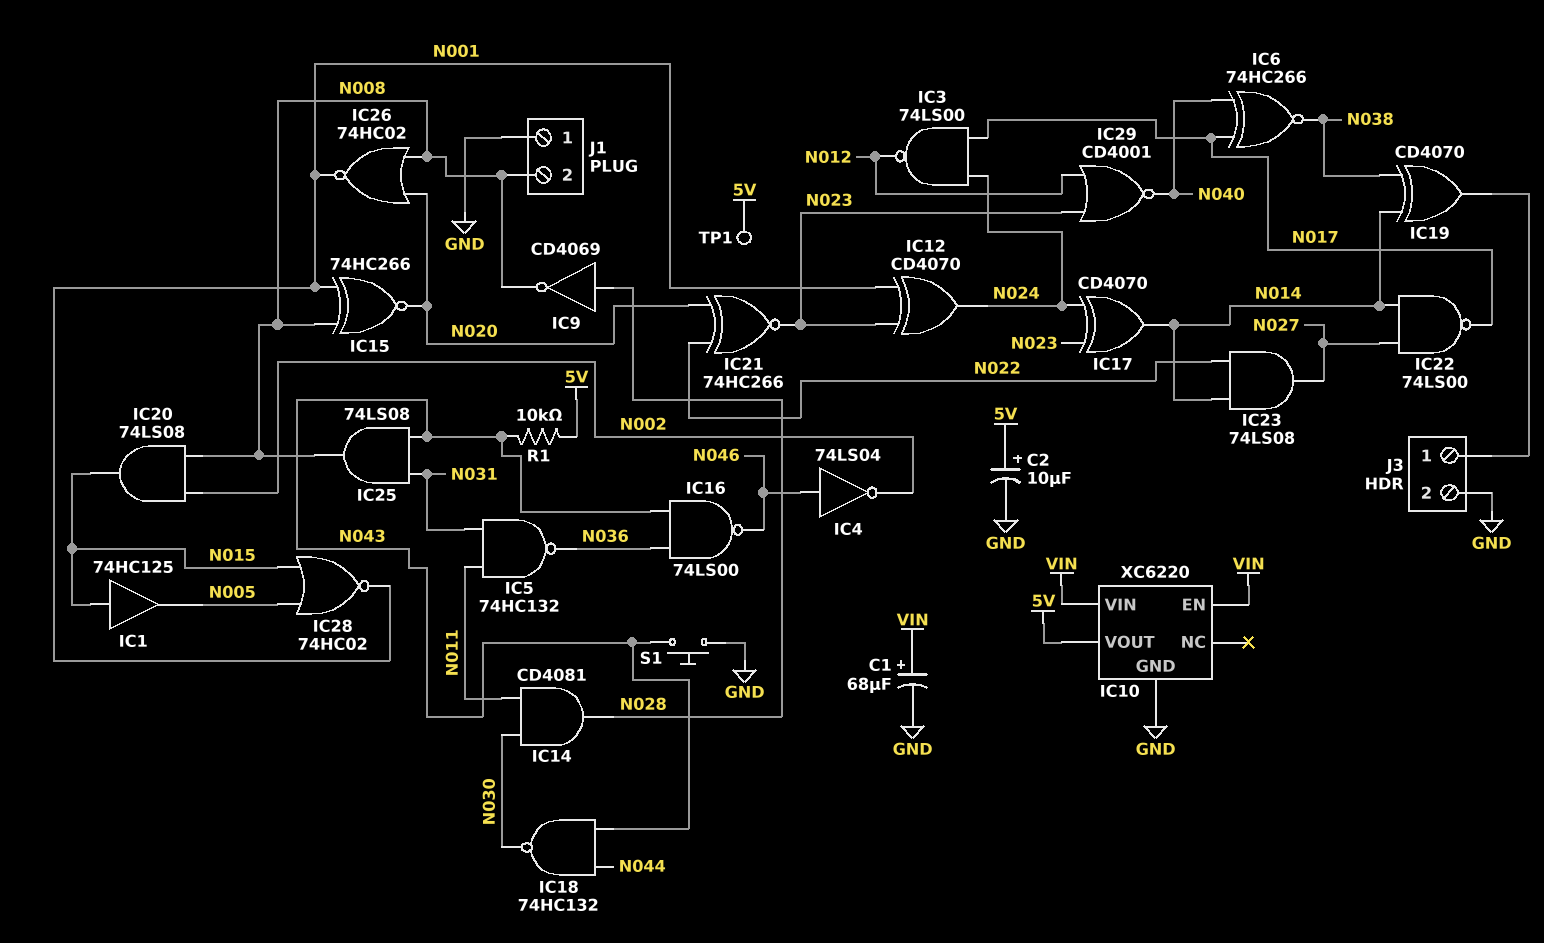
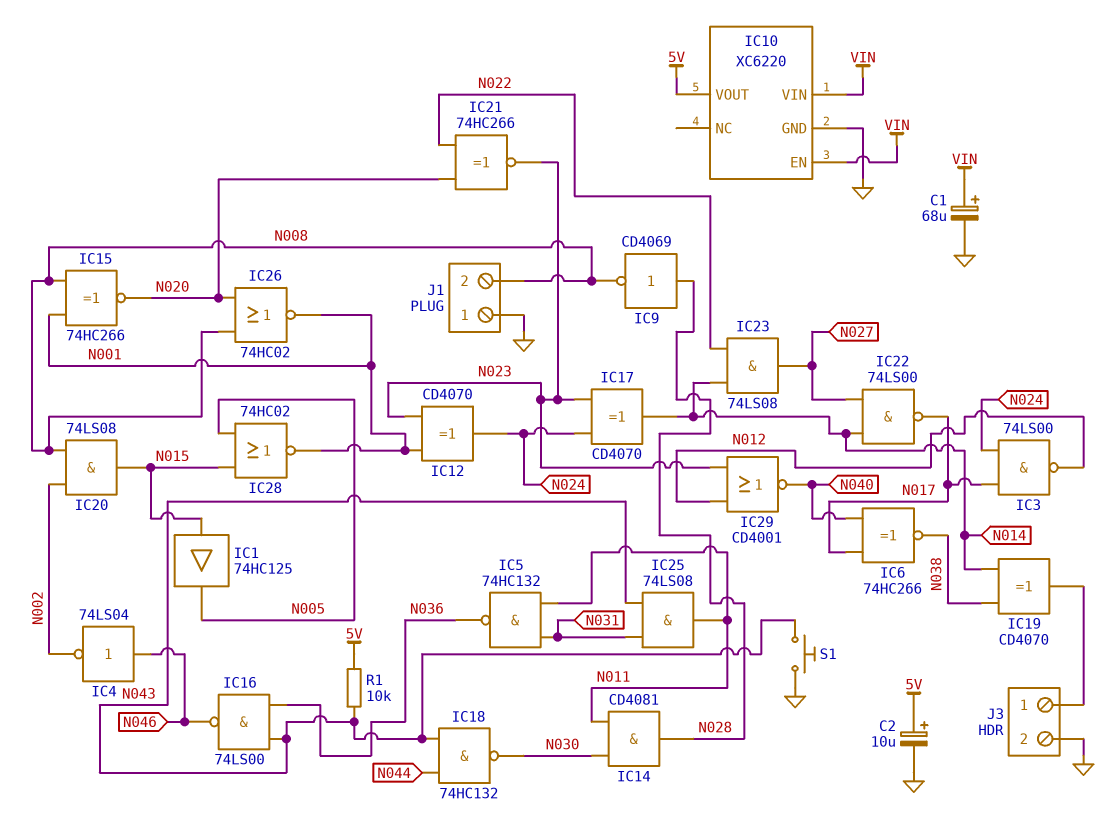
IC25: AND 74LS08 (in N031, in N043, out N008) -> AND 74LS08 (in N031, in N043, out N011)
TP1: test point (5V) -> none

